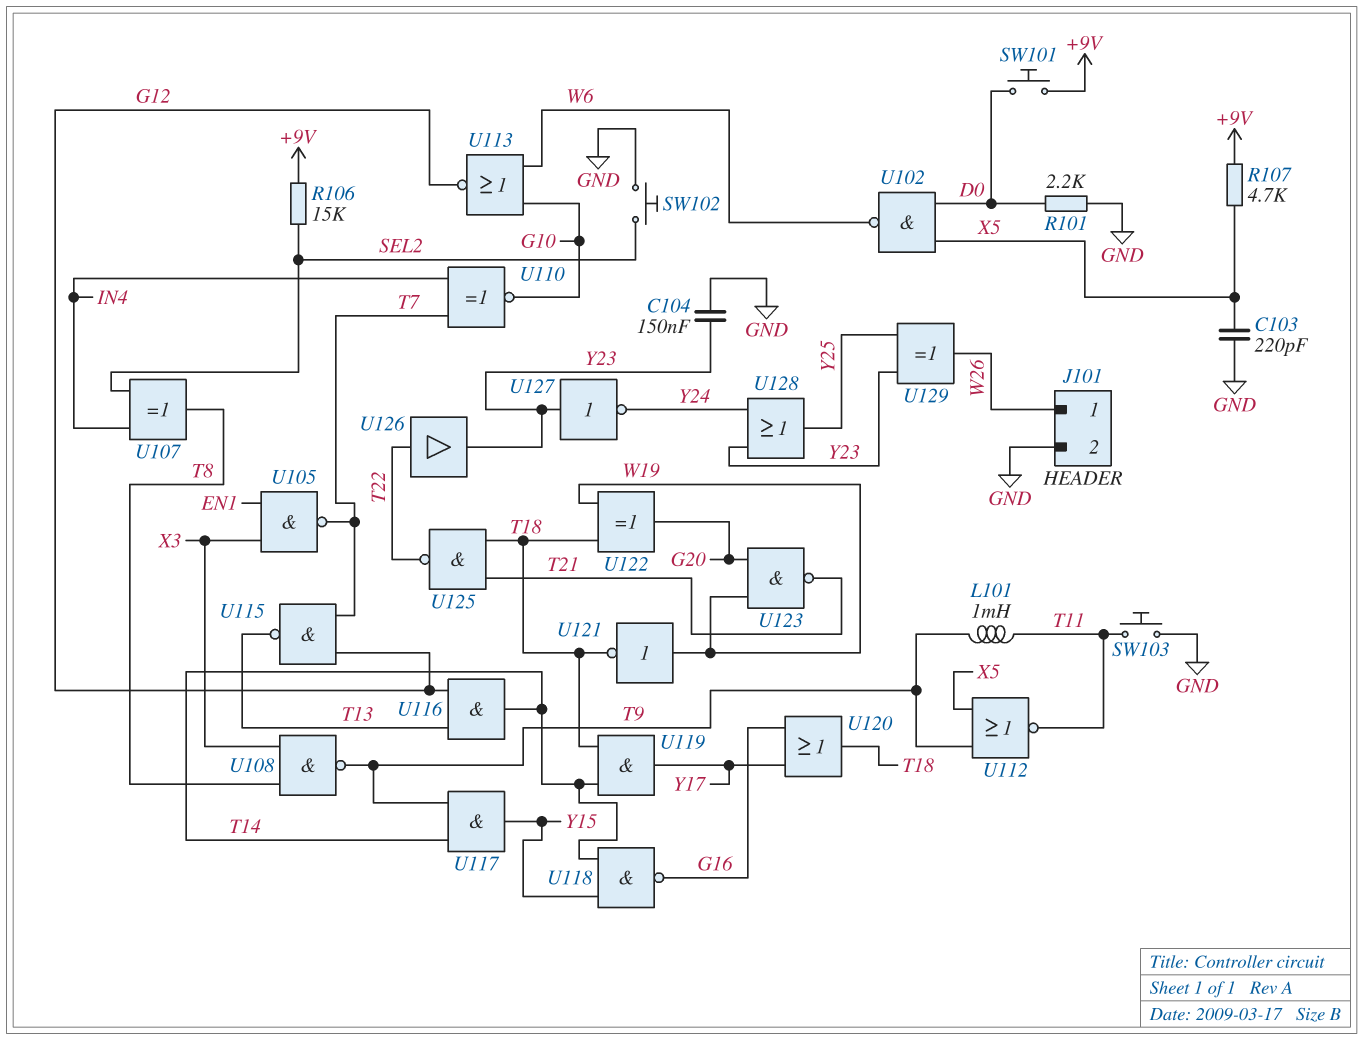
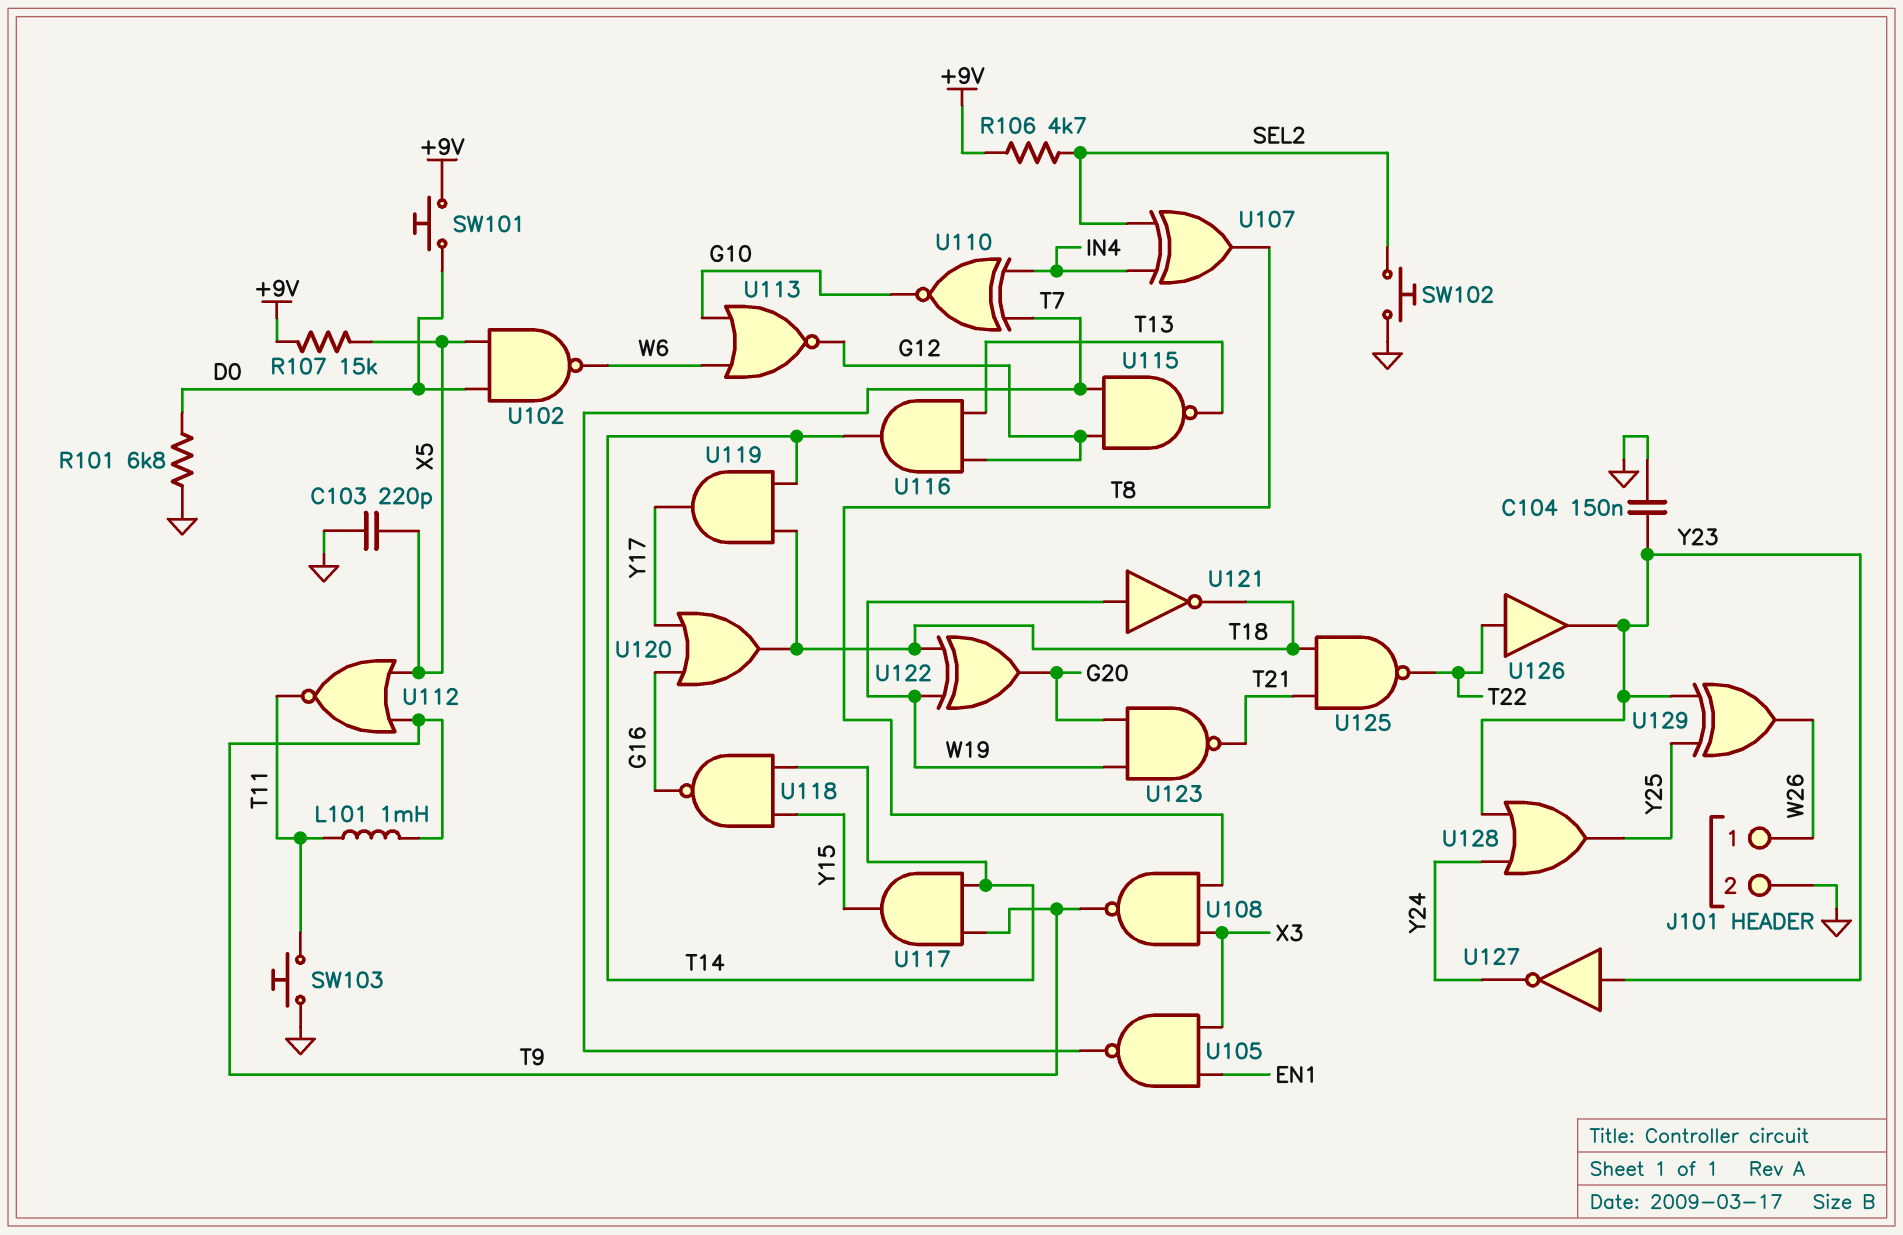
R101: 2.2k (D0, GND) -> 6.8k (D0, GND)
R106: 15k (+9V, SEL2) -> 4.7k (+9V, SEL2)
R107: 4.7k (+9V, X5) -> 15k (+9V, X5)

